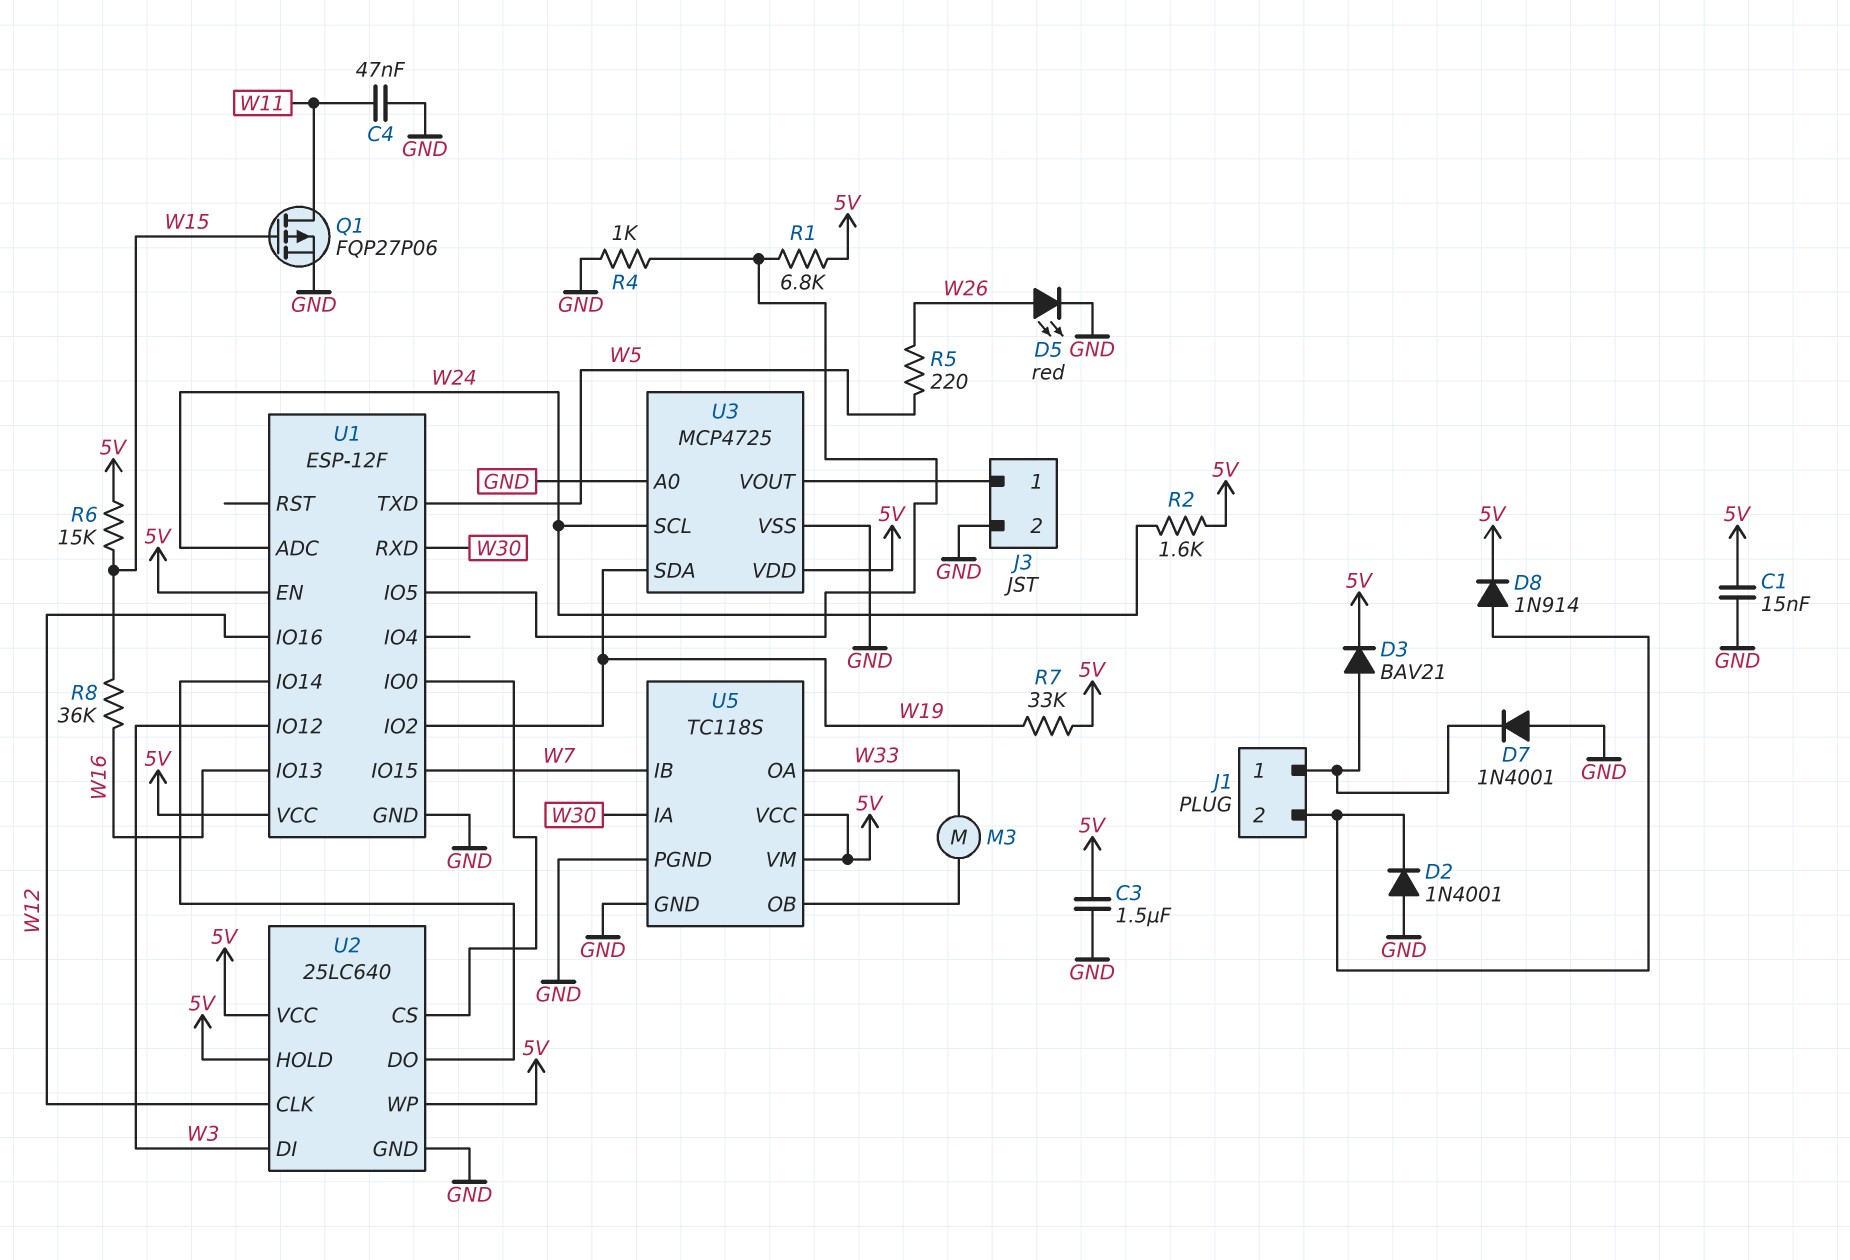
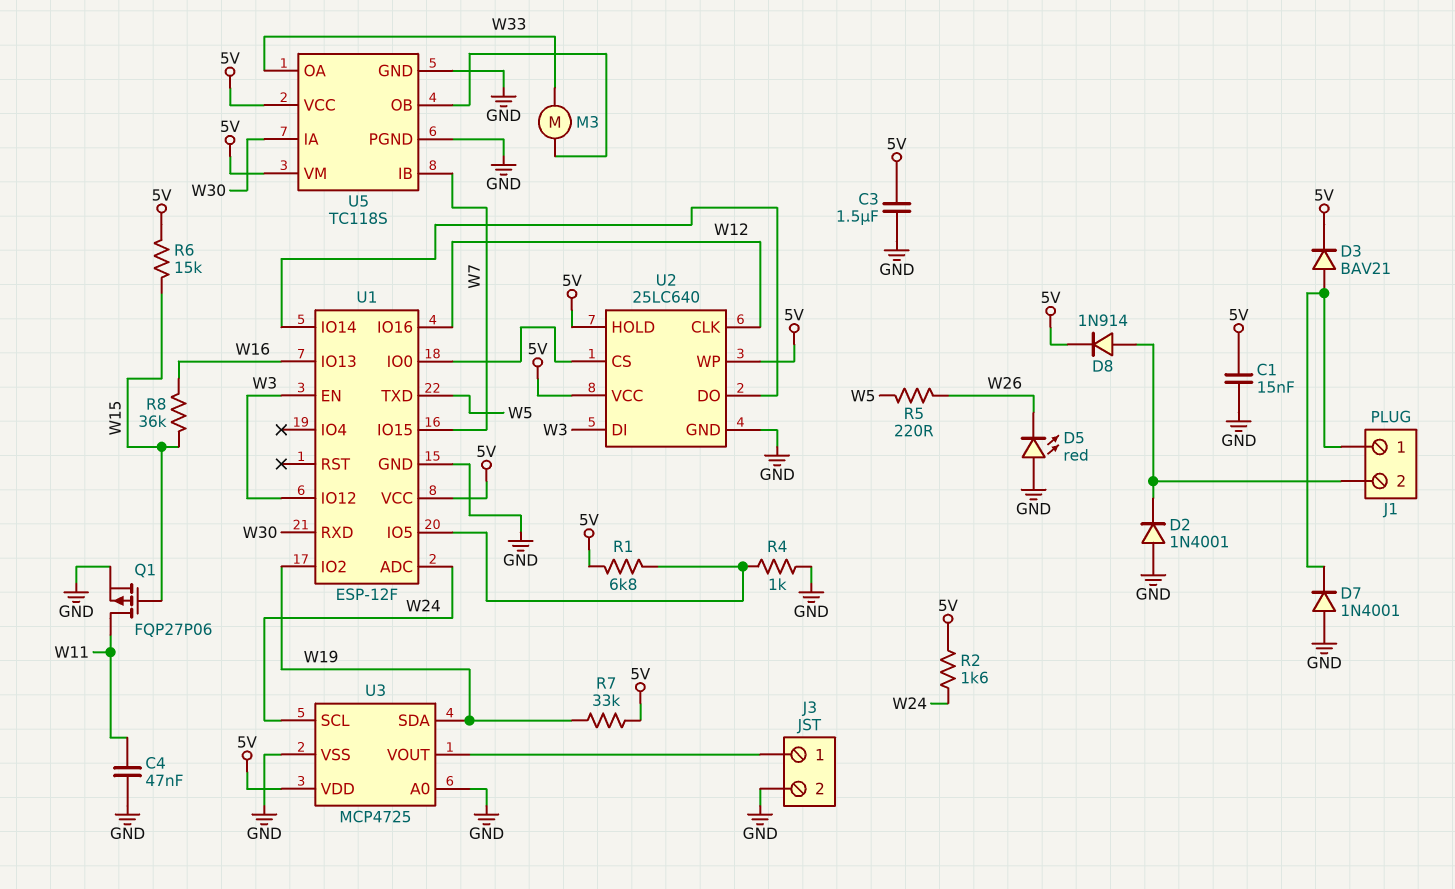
D5: LED red (A W26, K GND) -> LED red (A GND, K W26)
U1 pin EN: 5V -> W3

